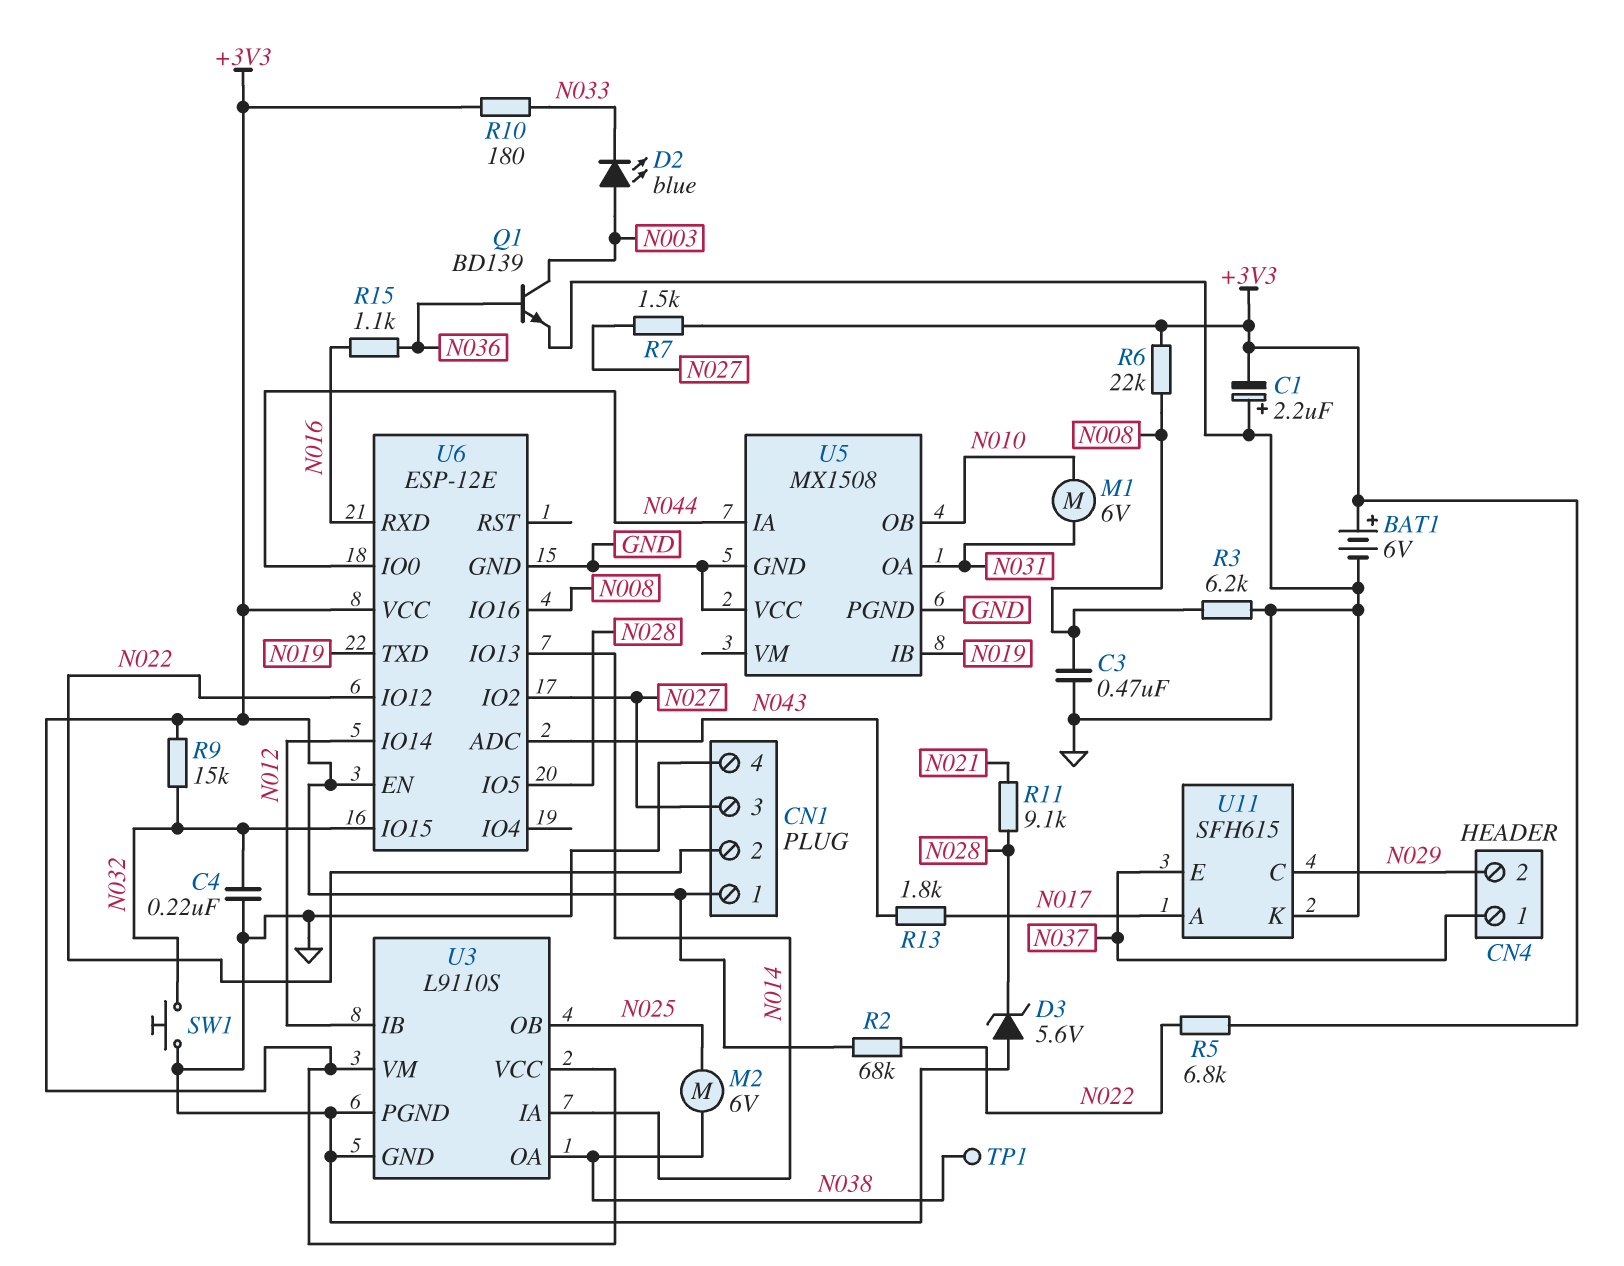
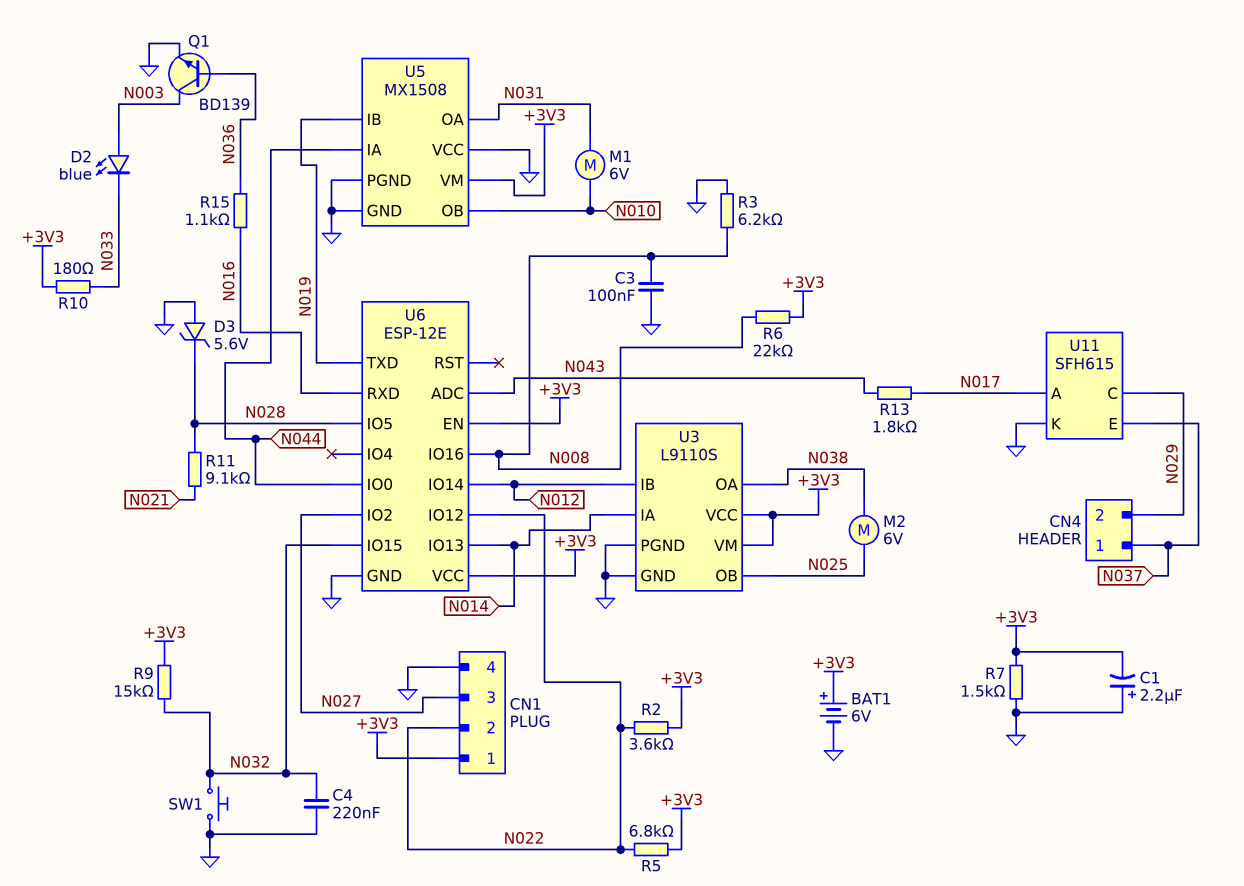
C3: 470nF (GND, N008) -> 100nF (GND, N008)
R2: 68k (+3V3, N022) -> 3.6k (+3V3, N022)
R7: 1.5k (+3V3, N027) -> 1.5k (+3V3, GND)
TP1: test point (N038) -> none
U5 pin VM: none -> +3V3

